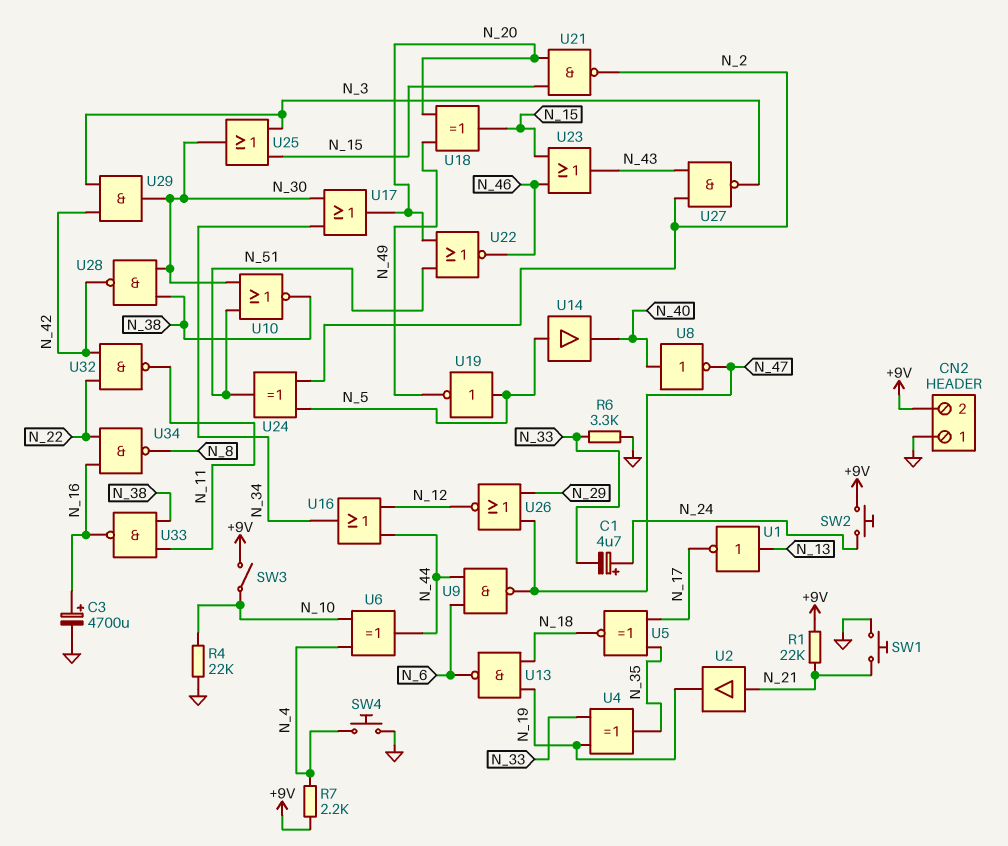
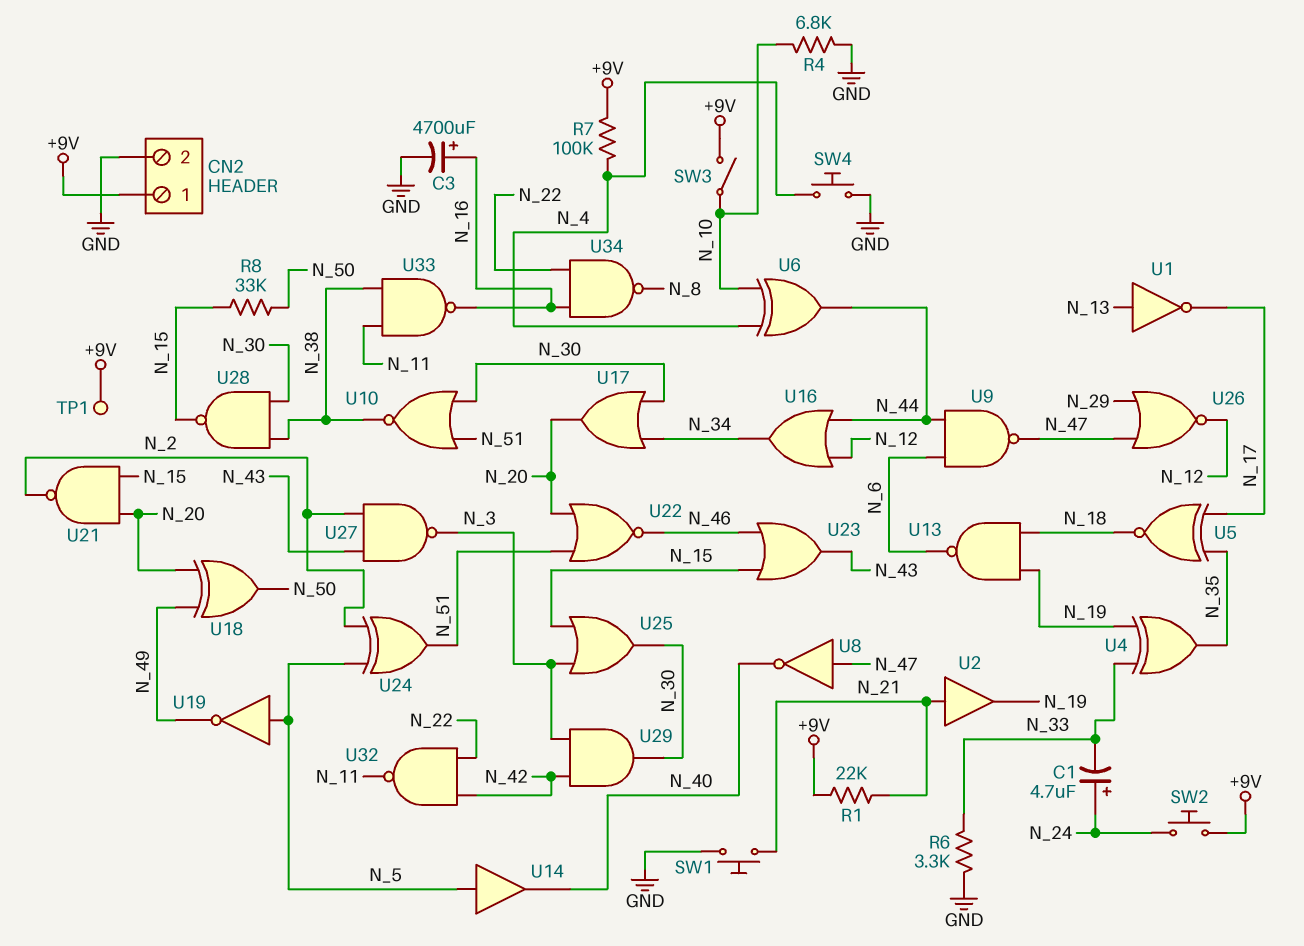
CN2 pin 1: GND -> +9V
CN2 pin 2: +9V -> GND
R4: 22k (GND, N_10) -> 6.8k (GND, N_10)
R7: 2.2k (+9V, N_4) -> 100k (+9V, N_4)
R8: none -> 33k (N_15, N_50)
TP1: none -> test point (+9V)
U8: NOT (in N_40, out N_47) -> NOT (in N_47, out N_40)
U18: XOR (in N_20, in N_49, out N_15) -> XOR (in N_20, in N_49, out N_50)
U28: NAND (in N_30, in N_38, out N_42) -> NAND (in N_30, in N_38, out N_15)

